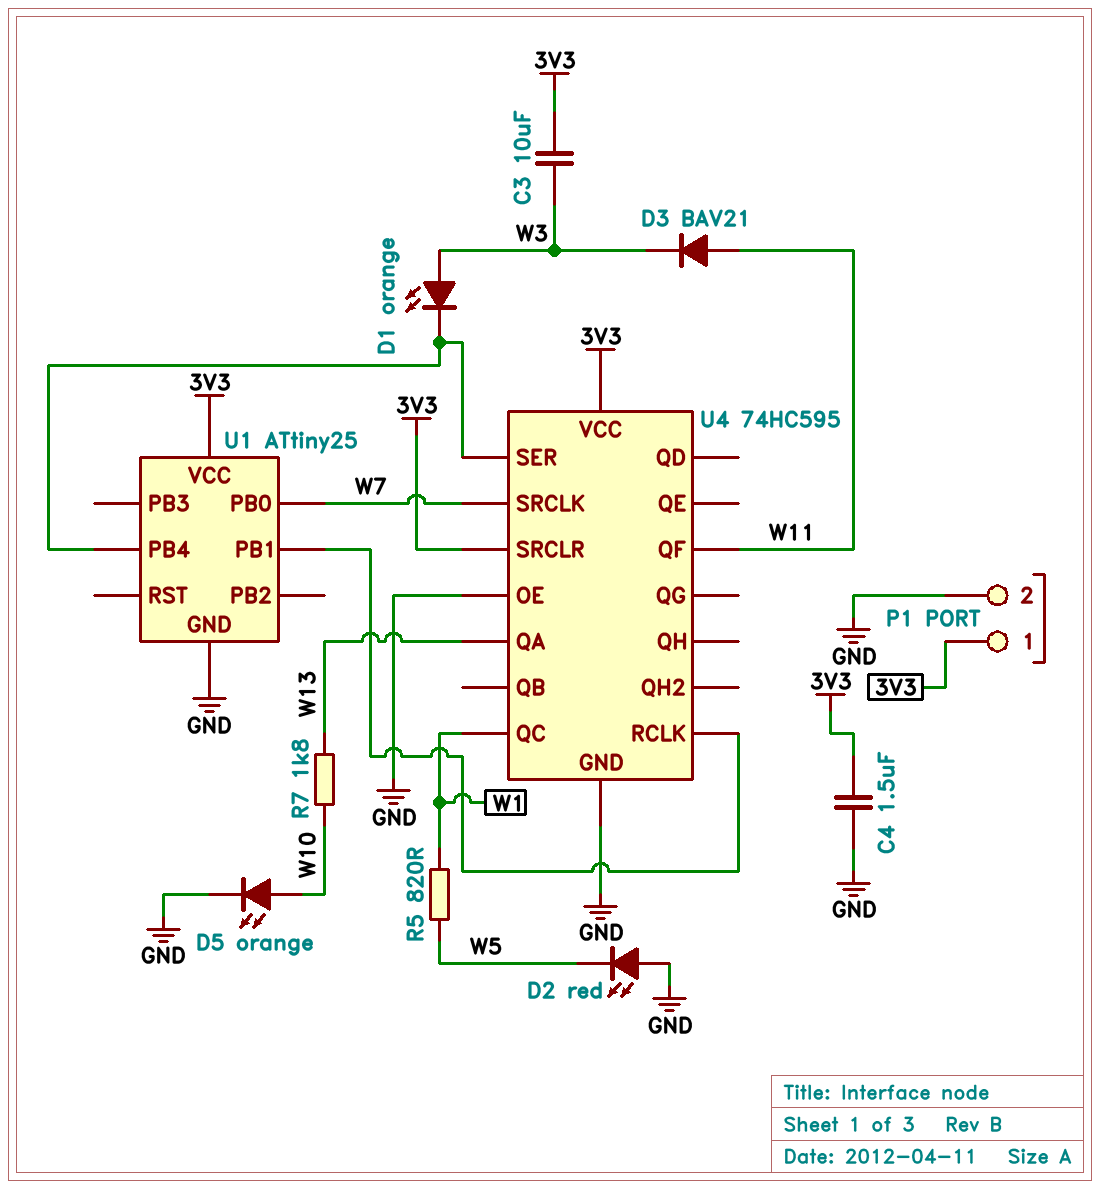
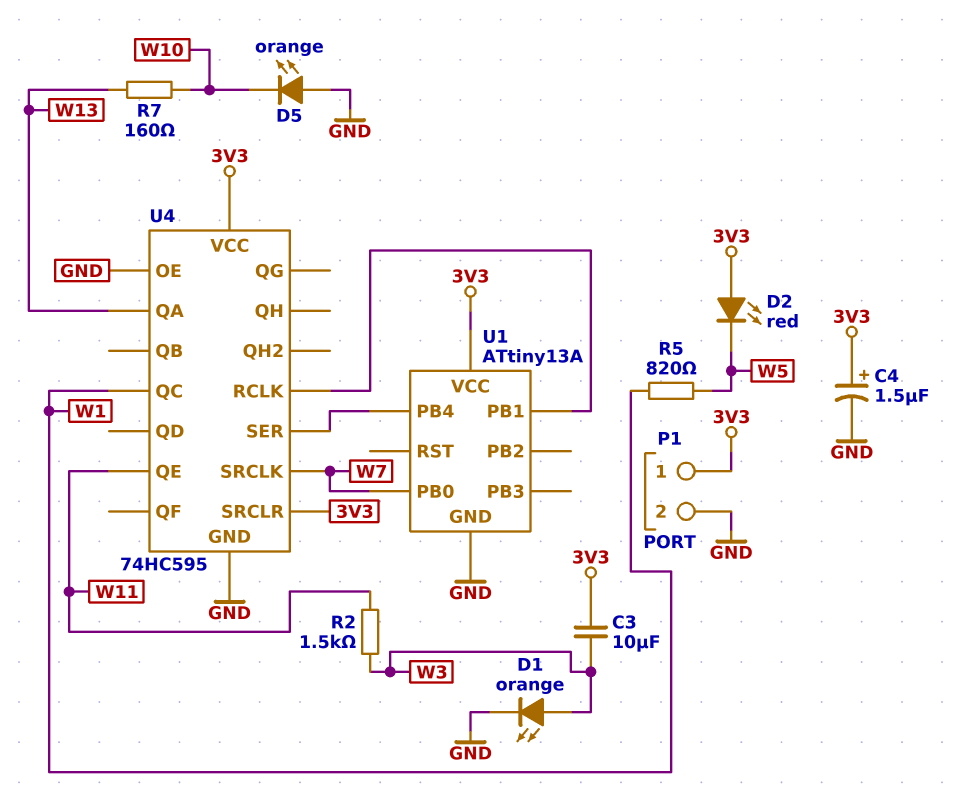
C4: 1.5uF (3V3, GND) -> 1.5uF (plus 3V3, minus GND)
D1: LED orange (A W3, K U1/PB4) -> LED orange (A W3, K GND)
D2: LED red (A GND, K W5) -> LED red (A 3V3, K W5)
D3: diode BAV21 (A W11, K W3) -> none
D5: LED orange (A W10, K GND) -> LED orange (A GND, K W10)
R2: none -> 1.5k (W3, W11)
R7: 1.8k (W10, W13) -> 160 (W10, W13)
U1: ATtiny25 -> ATtiny13A
U4 pin QE: none -> W11
U4 pin QF: W11 -> none

